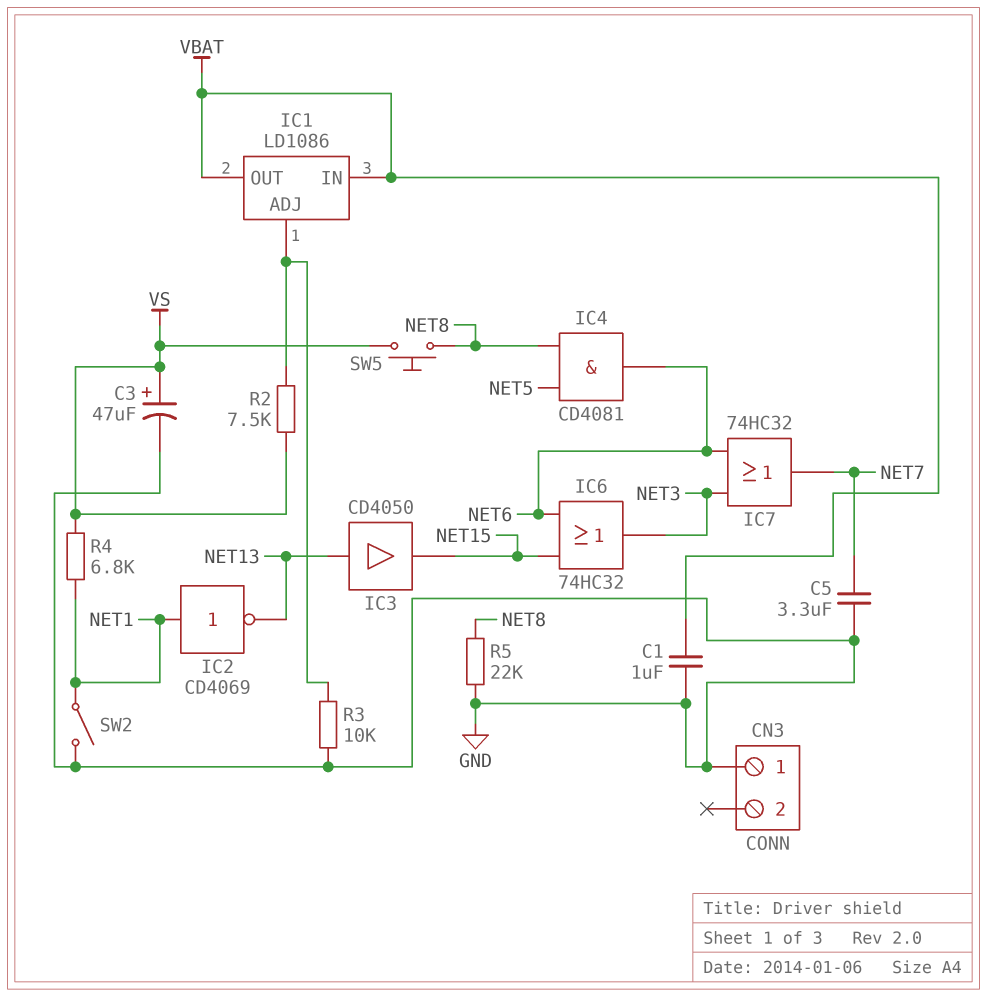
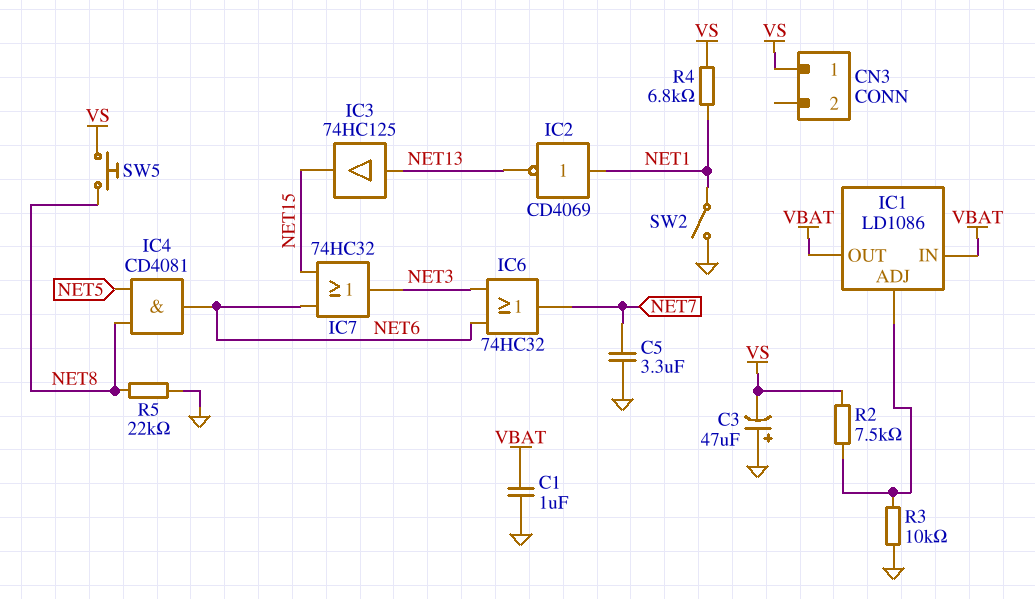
C3: 47uF (plus VS, minus GND) -> 47uF (plus GND, minus VS)
CN3 pin 1: GND -> VS
IC3: buffer CD4050 (in NET13, out NET15) -> buffer 74HC125 (in NET13, out NET15)
IC6: OR 74HC32 (in NET6, in NET15, out NET3) -> OR 74HC32 (in NET3, in NET6, out NET7)
IC7: OR 74HC32 (in NET3, in NET6, out NET7) -> OR 74HC32 (in NET6, in NET15, out NET3)

